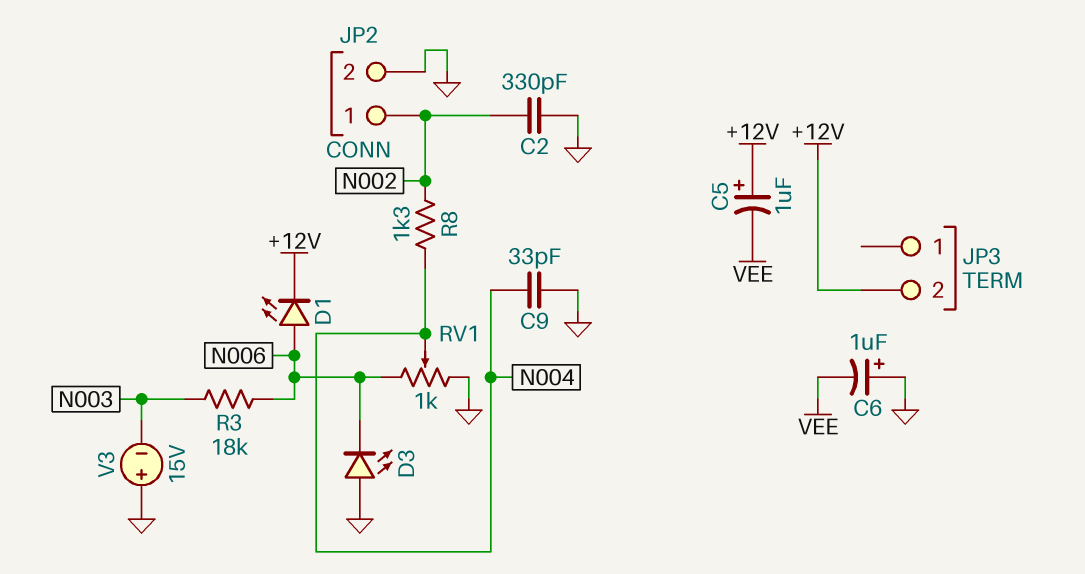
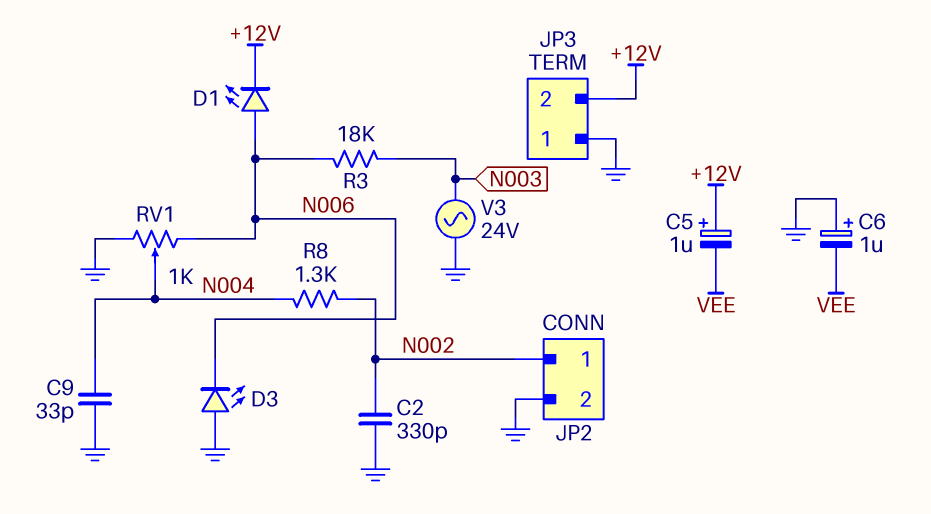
JP3 pin 1: none -> GND
V3: 15V (plus GND, minus N003) -> AC 24V (GND, N003)

